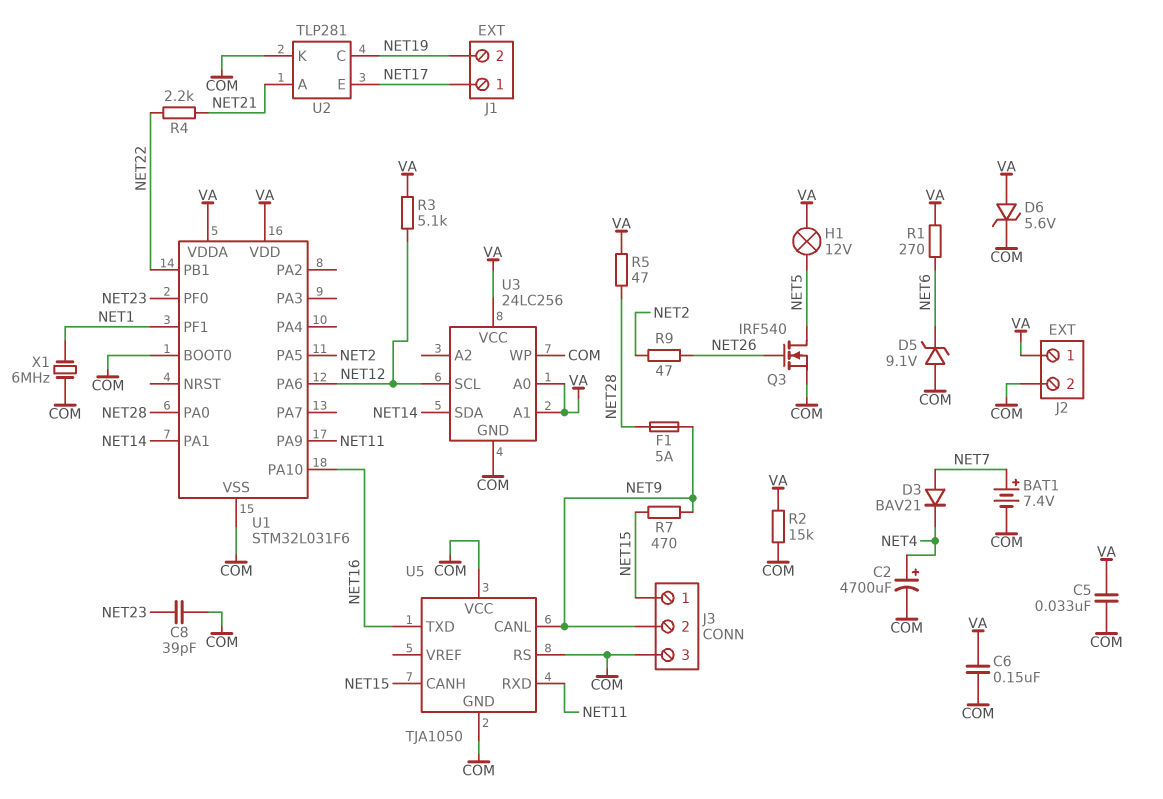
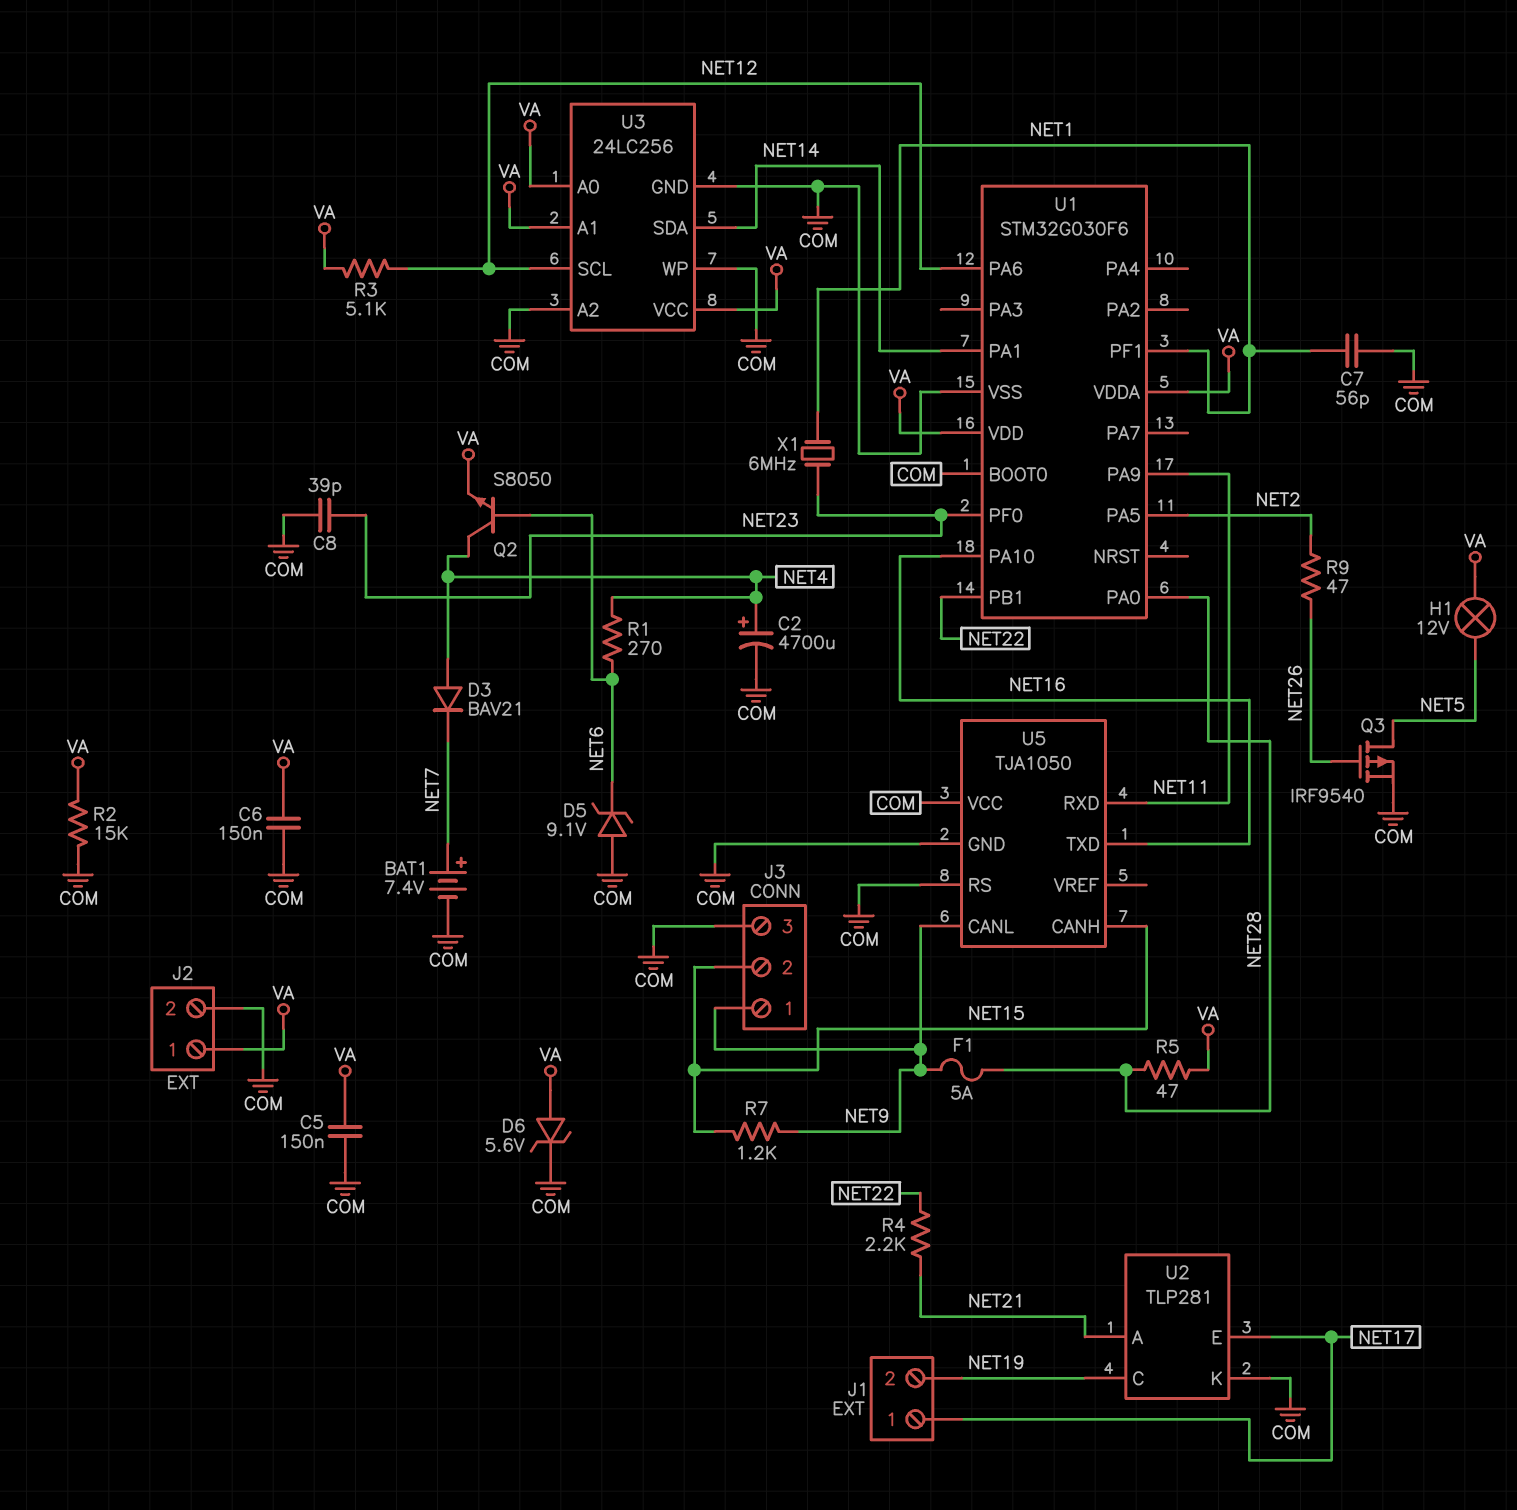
C5: 33nF (COM, VA) -> 150nF (COM, VA)
C7: none -> 56pF (COM, NET1)
D3: diode BAV21 (A NET7, K NET4) -> diode BAV21 (A NET4, K NET7)
J3 pin 1: NET15 -> NET9
J3 pin 2: NET9 -> NET15
Q2: none -> NPN S8050 (B NET6, C NET4, E VA)
Q3: NMOS IRF540 (G NET26, D NET5, S COM) -> PMOS IRF9540 (G NET26, D NET5, S COM)
R1: 270 (NET6, VA) -> 270 (NET4, NET6)
R7: 470 (NET9, NET15) -> 1.2k (NET9, NET15)
U1: STM32L031F6 -> STM32G030F6
U3 pin A2: none -> COM
X1: 6MHz (COM, NET1) -> 6MHz (NET1, NET23)

